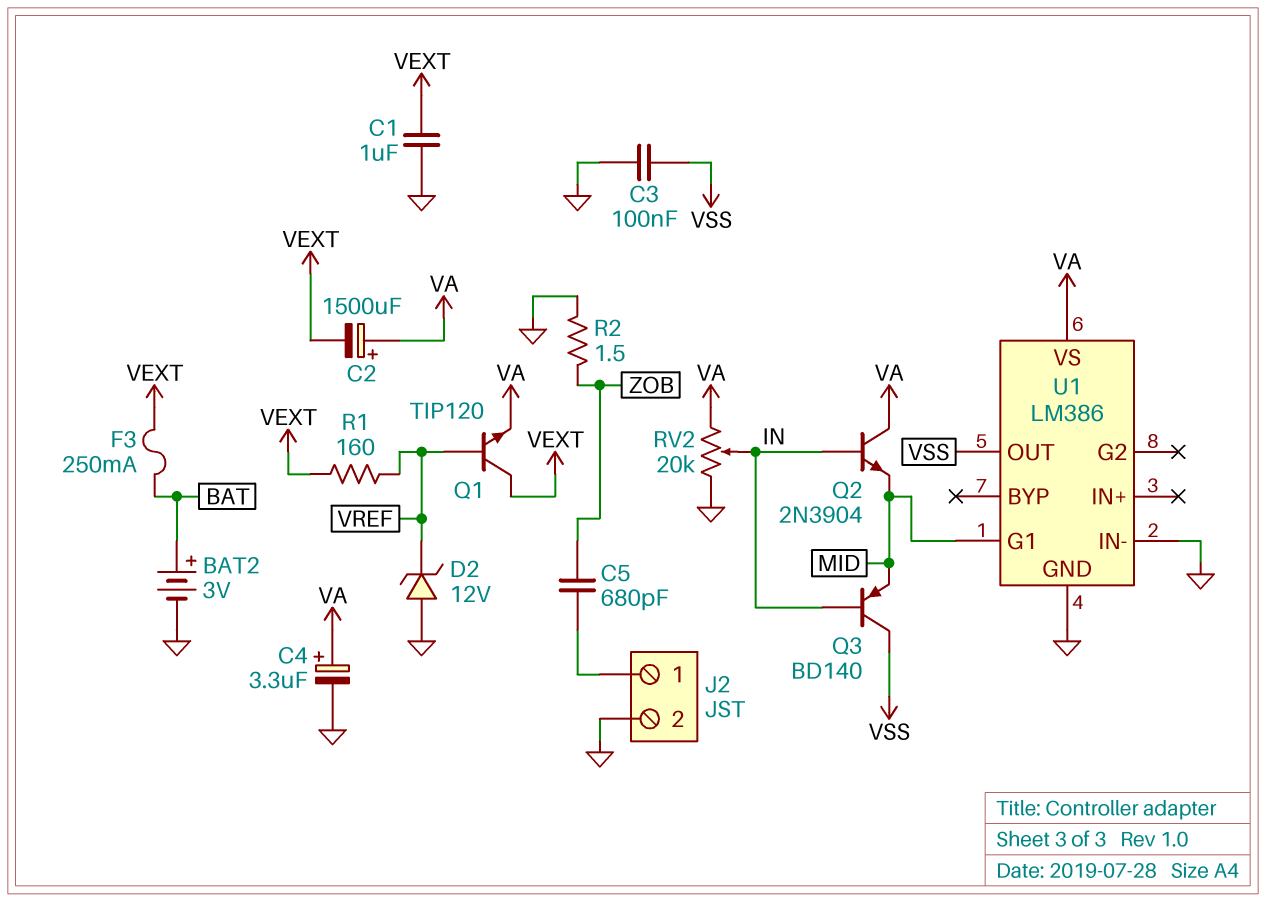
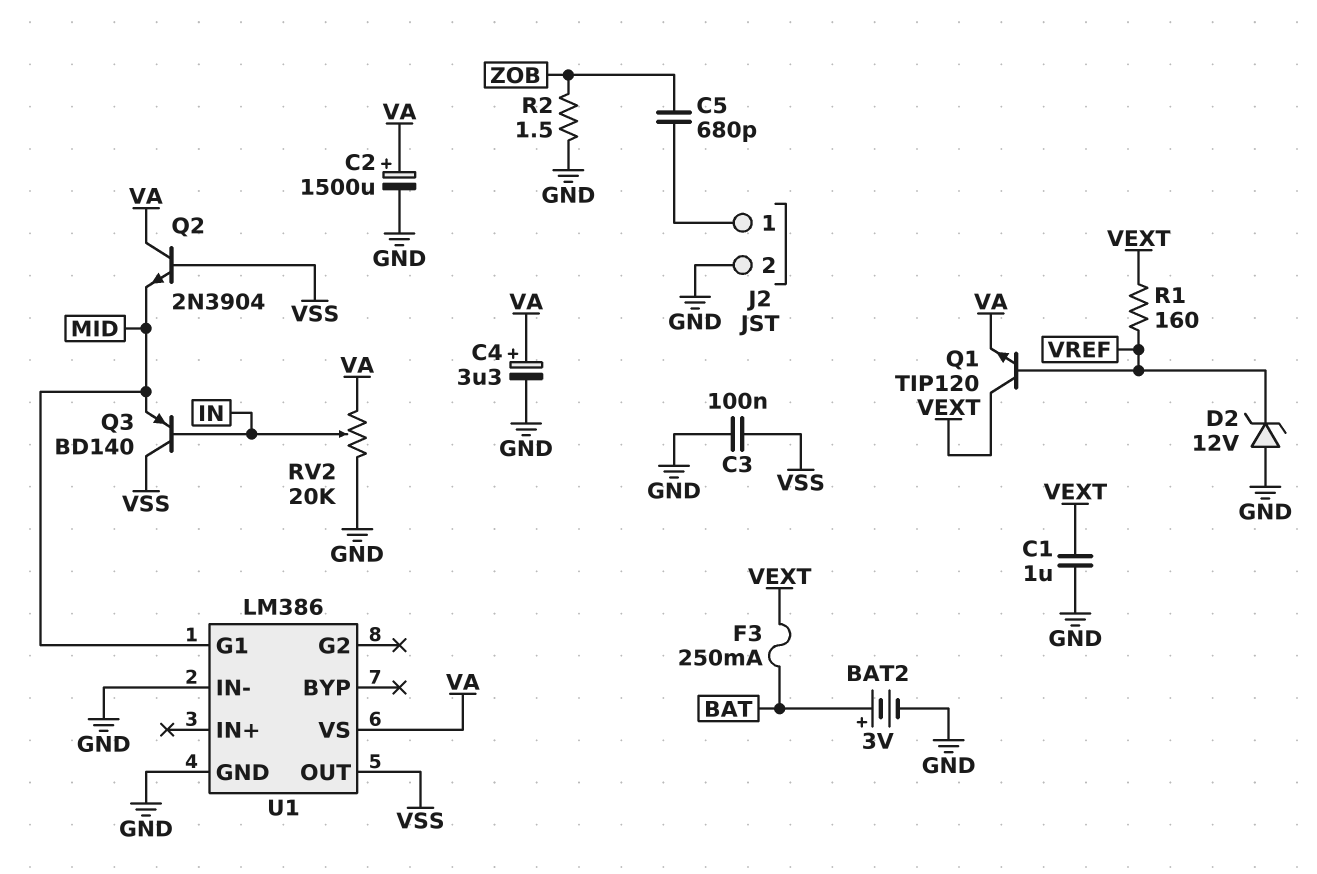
C2: 1500uF (plus VA, minus VEXT) -> 1500uF (plus VA, minus GND)
Q2: NPN 2N3904 (B IN, C VA, E MID) -> NPN 2N3904 (B VSS, C VA, E MID)

